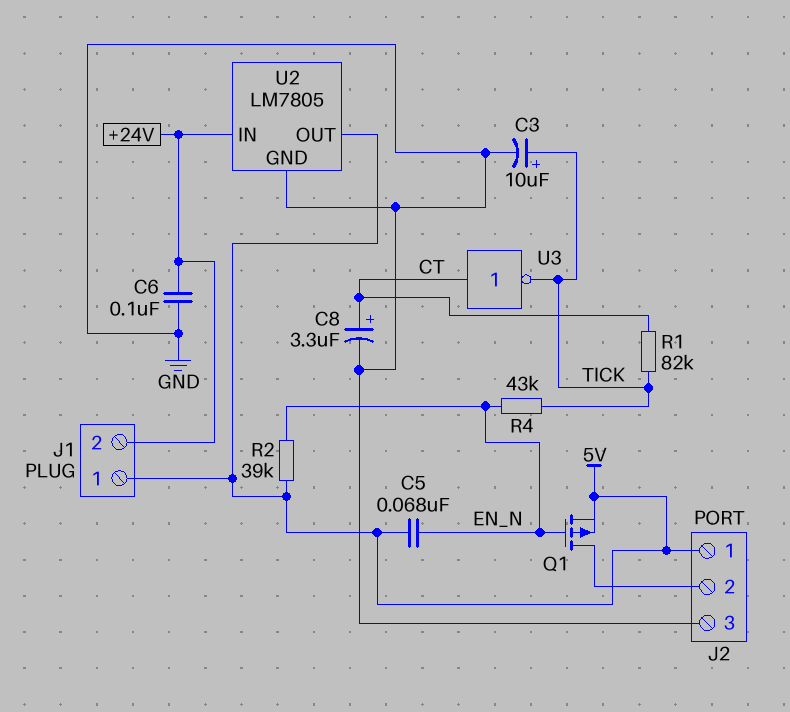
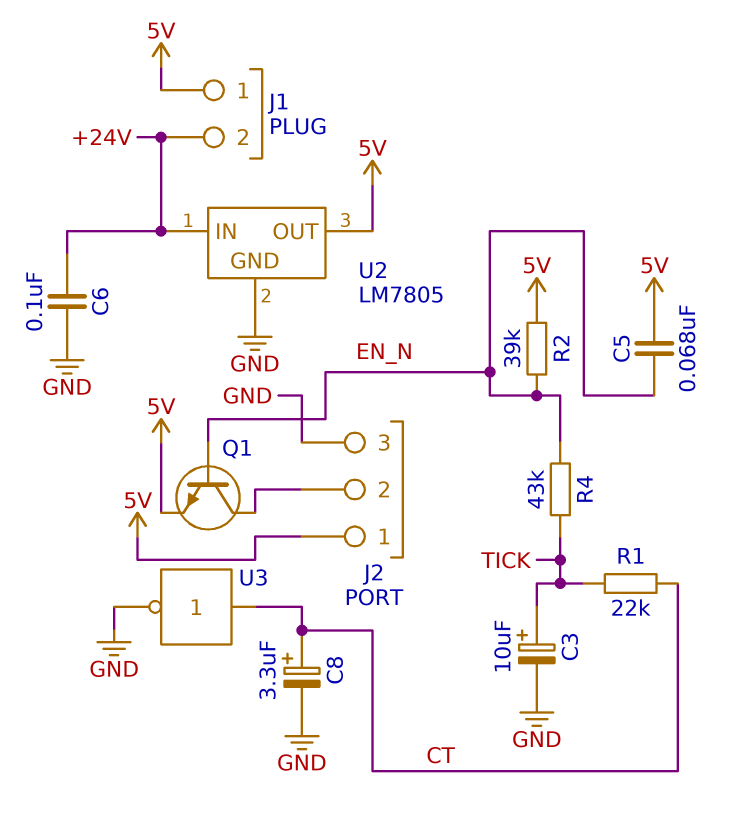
Q1: PMOS (G EN_N, D J2/2, S 5V) -> NPN (B EN_N, C J2/2, E 5V)
R1: 82k (CT, TICK) -> 22k (CT, TICK)
U3: NOT (in CT, out TICK) -> NOT (in CT, out GND)

